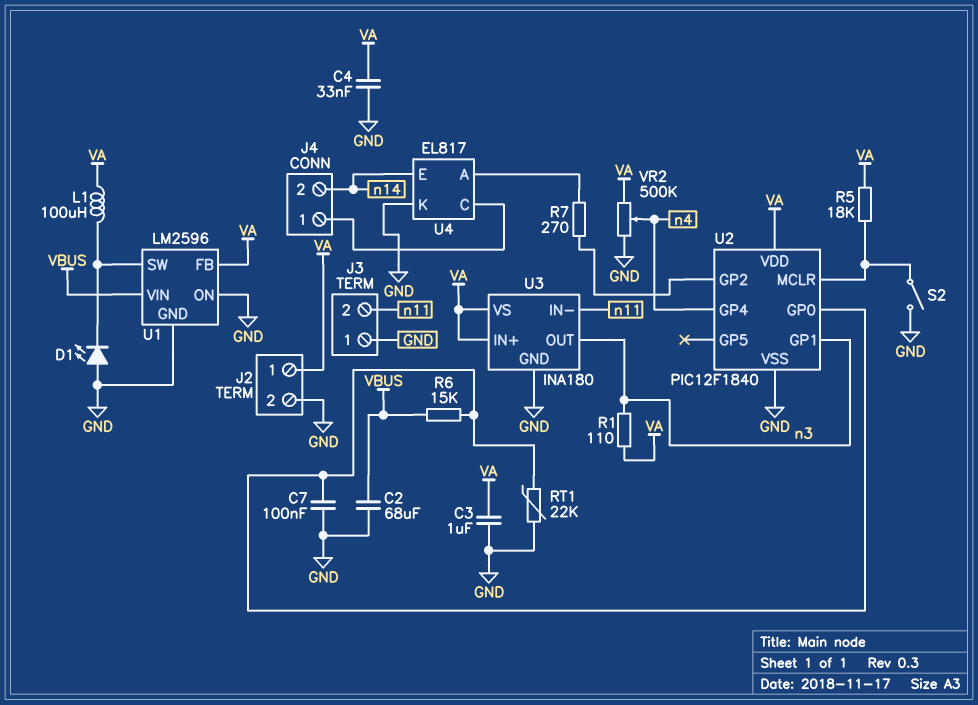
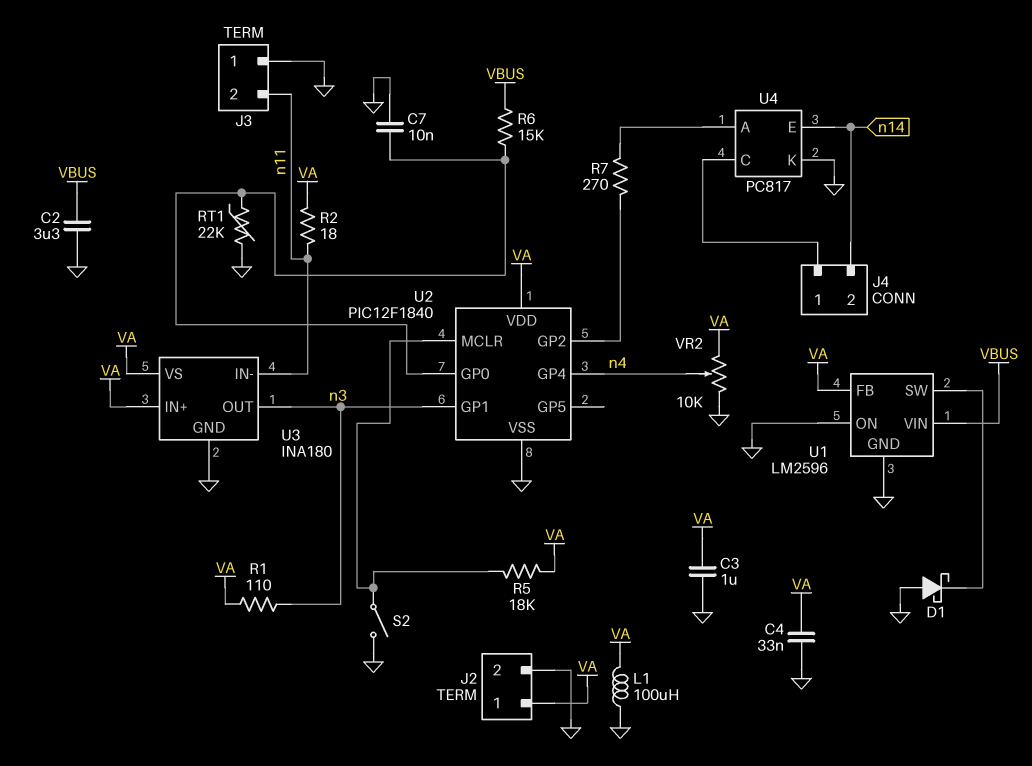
C2: 68uF (GND, VBUS) -> 3.3uF (GND, VBUS)
C7: 100nF (GND, U2/GP0) -> 10nF (GND, U2/GP0)
D1: LED (A GND, K U1/SW) -> schottky (A GND, K U1/SW)
L1: 100uH (U1/SW, VA) -> 100uH (GND, VA)
R2: none -> 18 (VA, n11)
U4: EL817 -> PC817
VR2: 500k (GND, VA, wiper n4) -> 10k (GND, VA, wiper n4)

